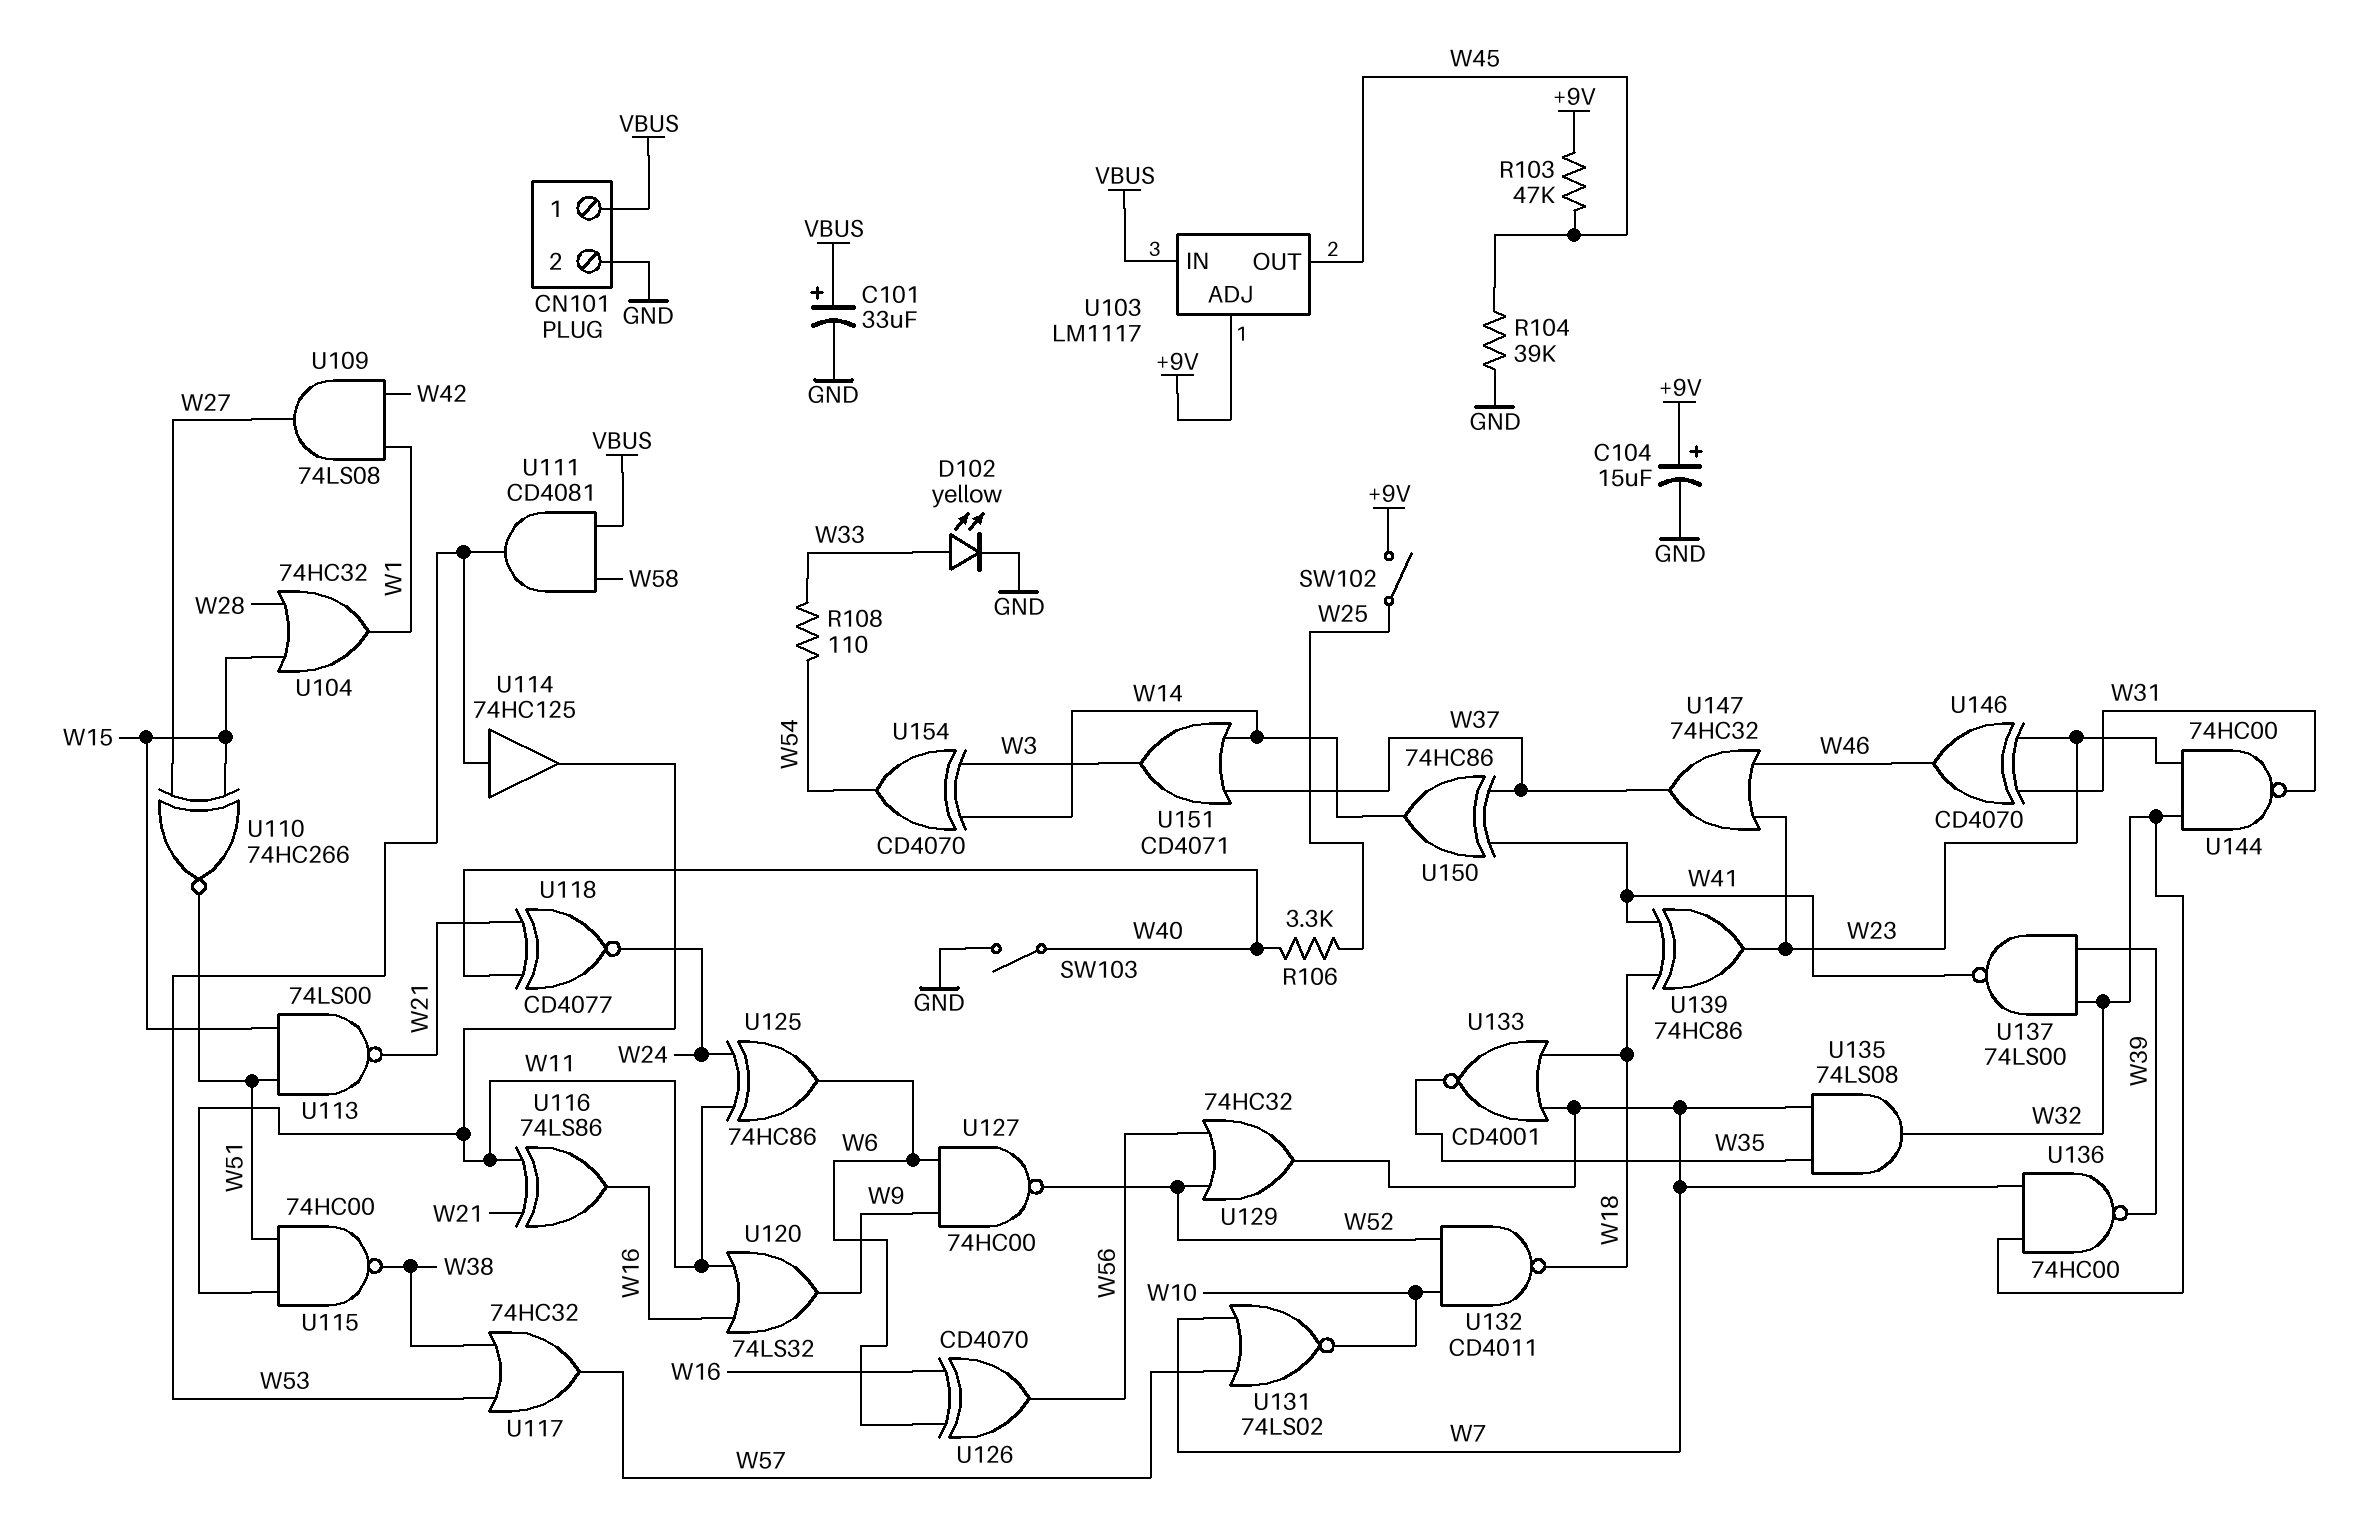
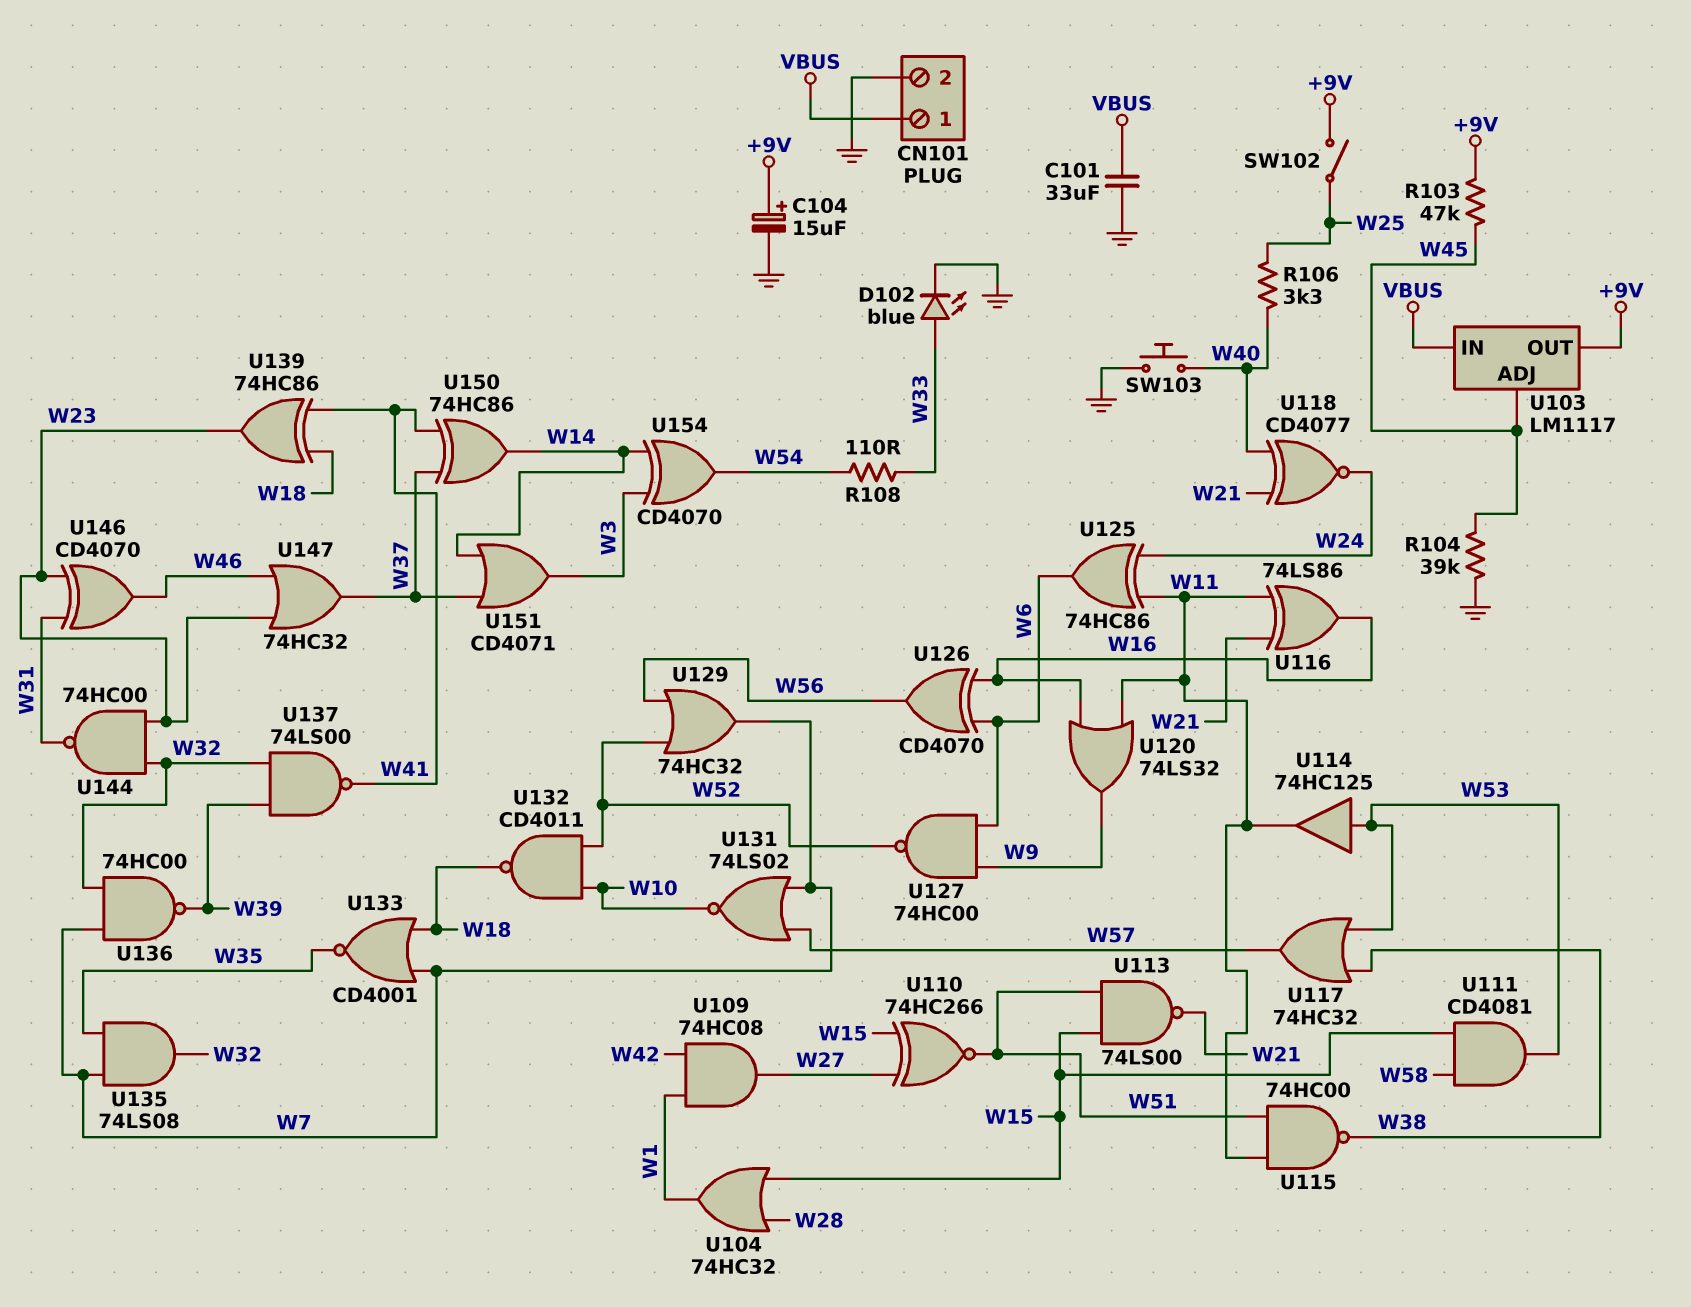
C101: 33uF (plus VBUS, minus GND) -> 33uF (GND, VBUS)
D102: LED yellow (A W33, K GND) -> LED blue (A W33, K GND)
SW103: switch (GND, W40) -> button (GND, W40)
U103 pin ADJ: +9V -> W45
U103 pin OUT: W45 -> +9V
U109: AND 74LS08 (in W1, in W42, out W27) -> AND 74HC08 (in W1, in W42, out W27)
U111: AND CD4081 (in VBUS, in W58, out W53) -> AND CD4081 (in W15, in W58, out W53)

